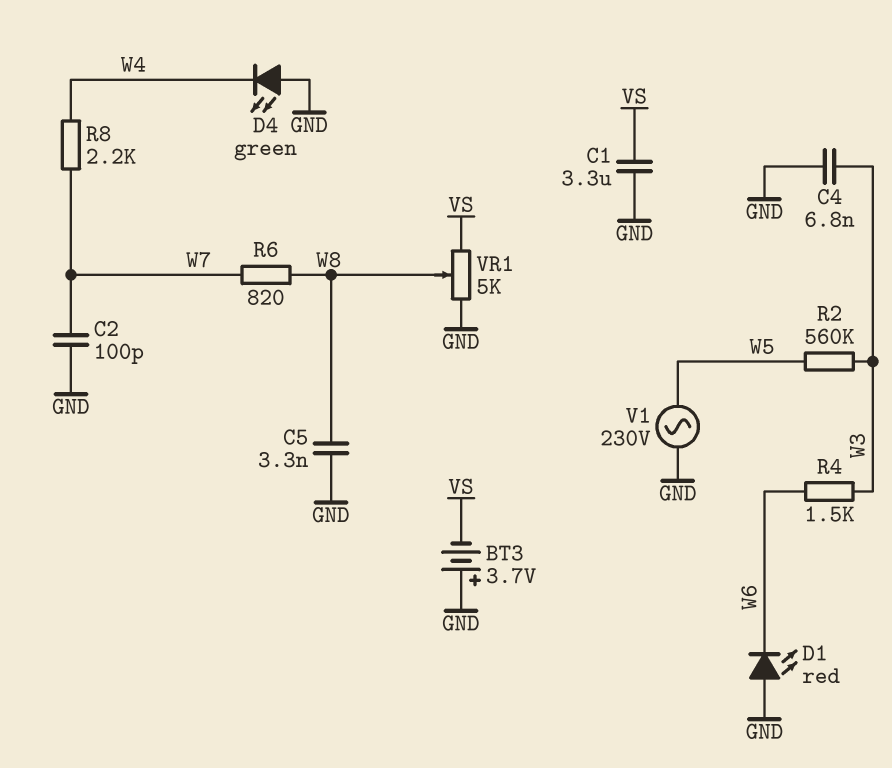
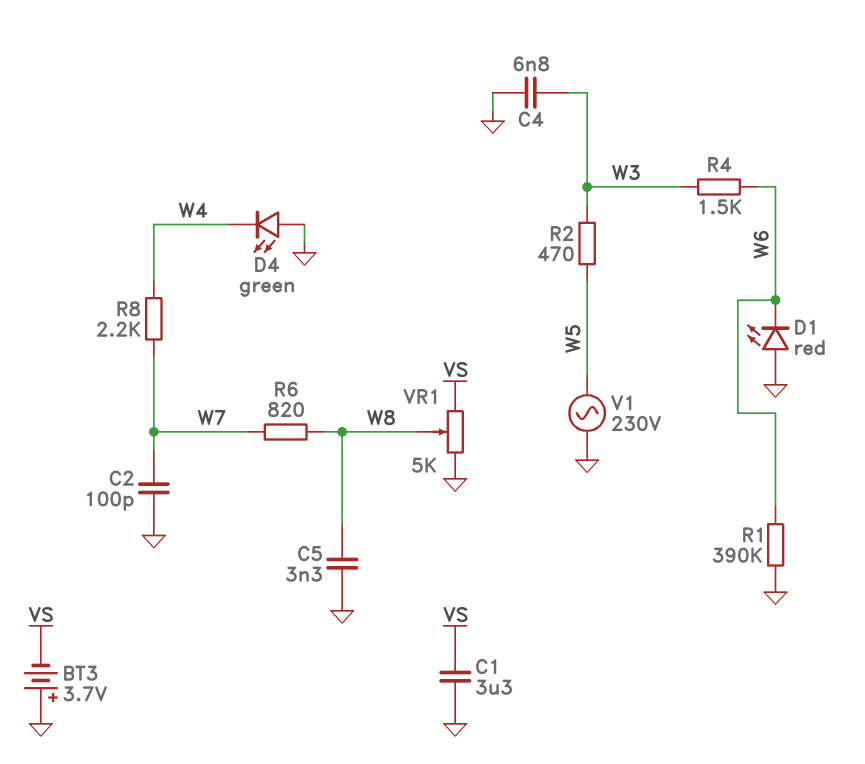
R1: none -> 390k (GND, W6)
R2: 560k (W3, W5) -> 470 (W3, W5)

